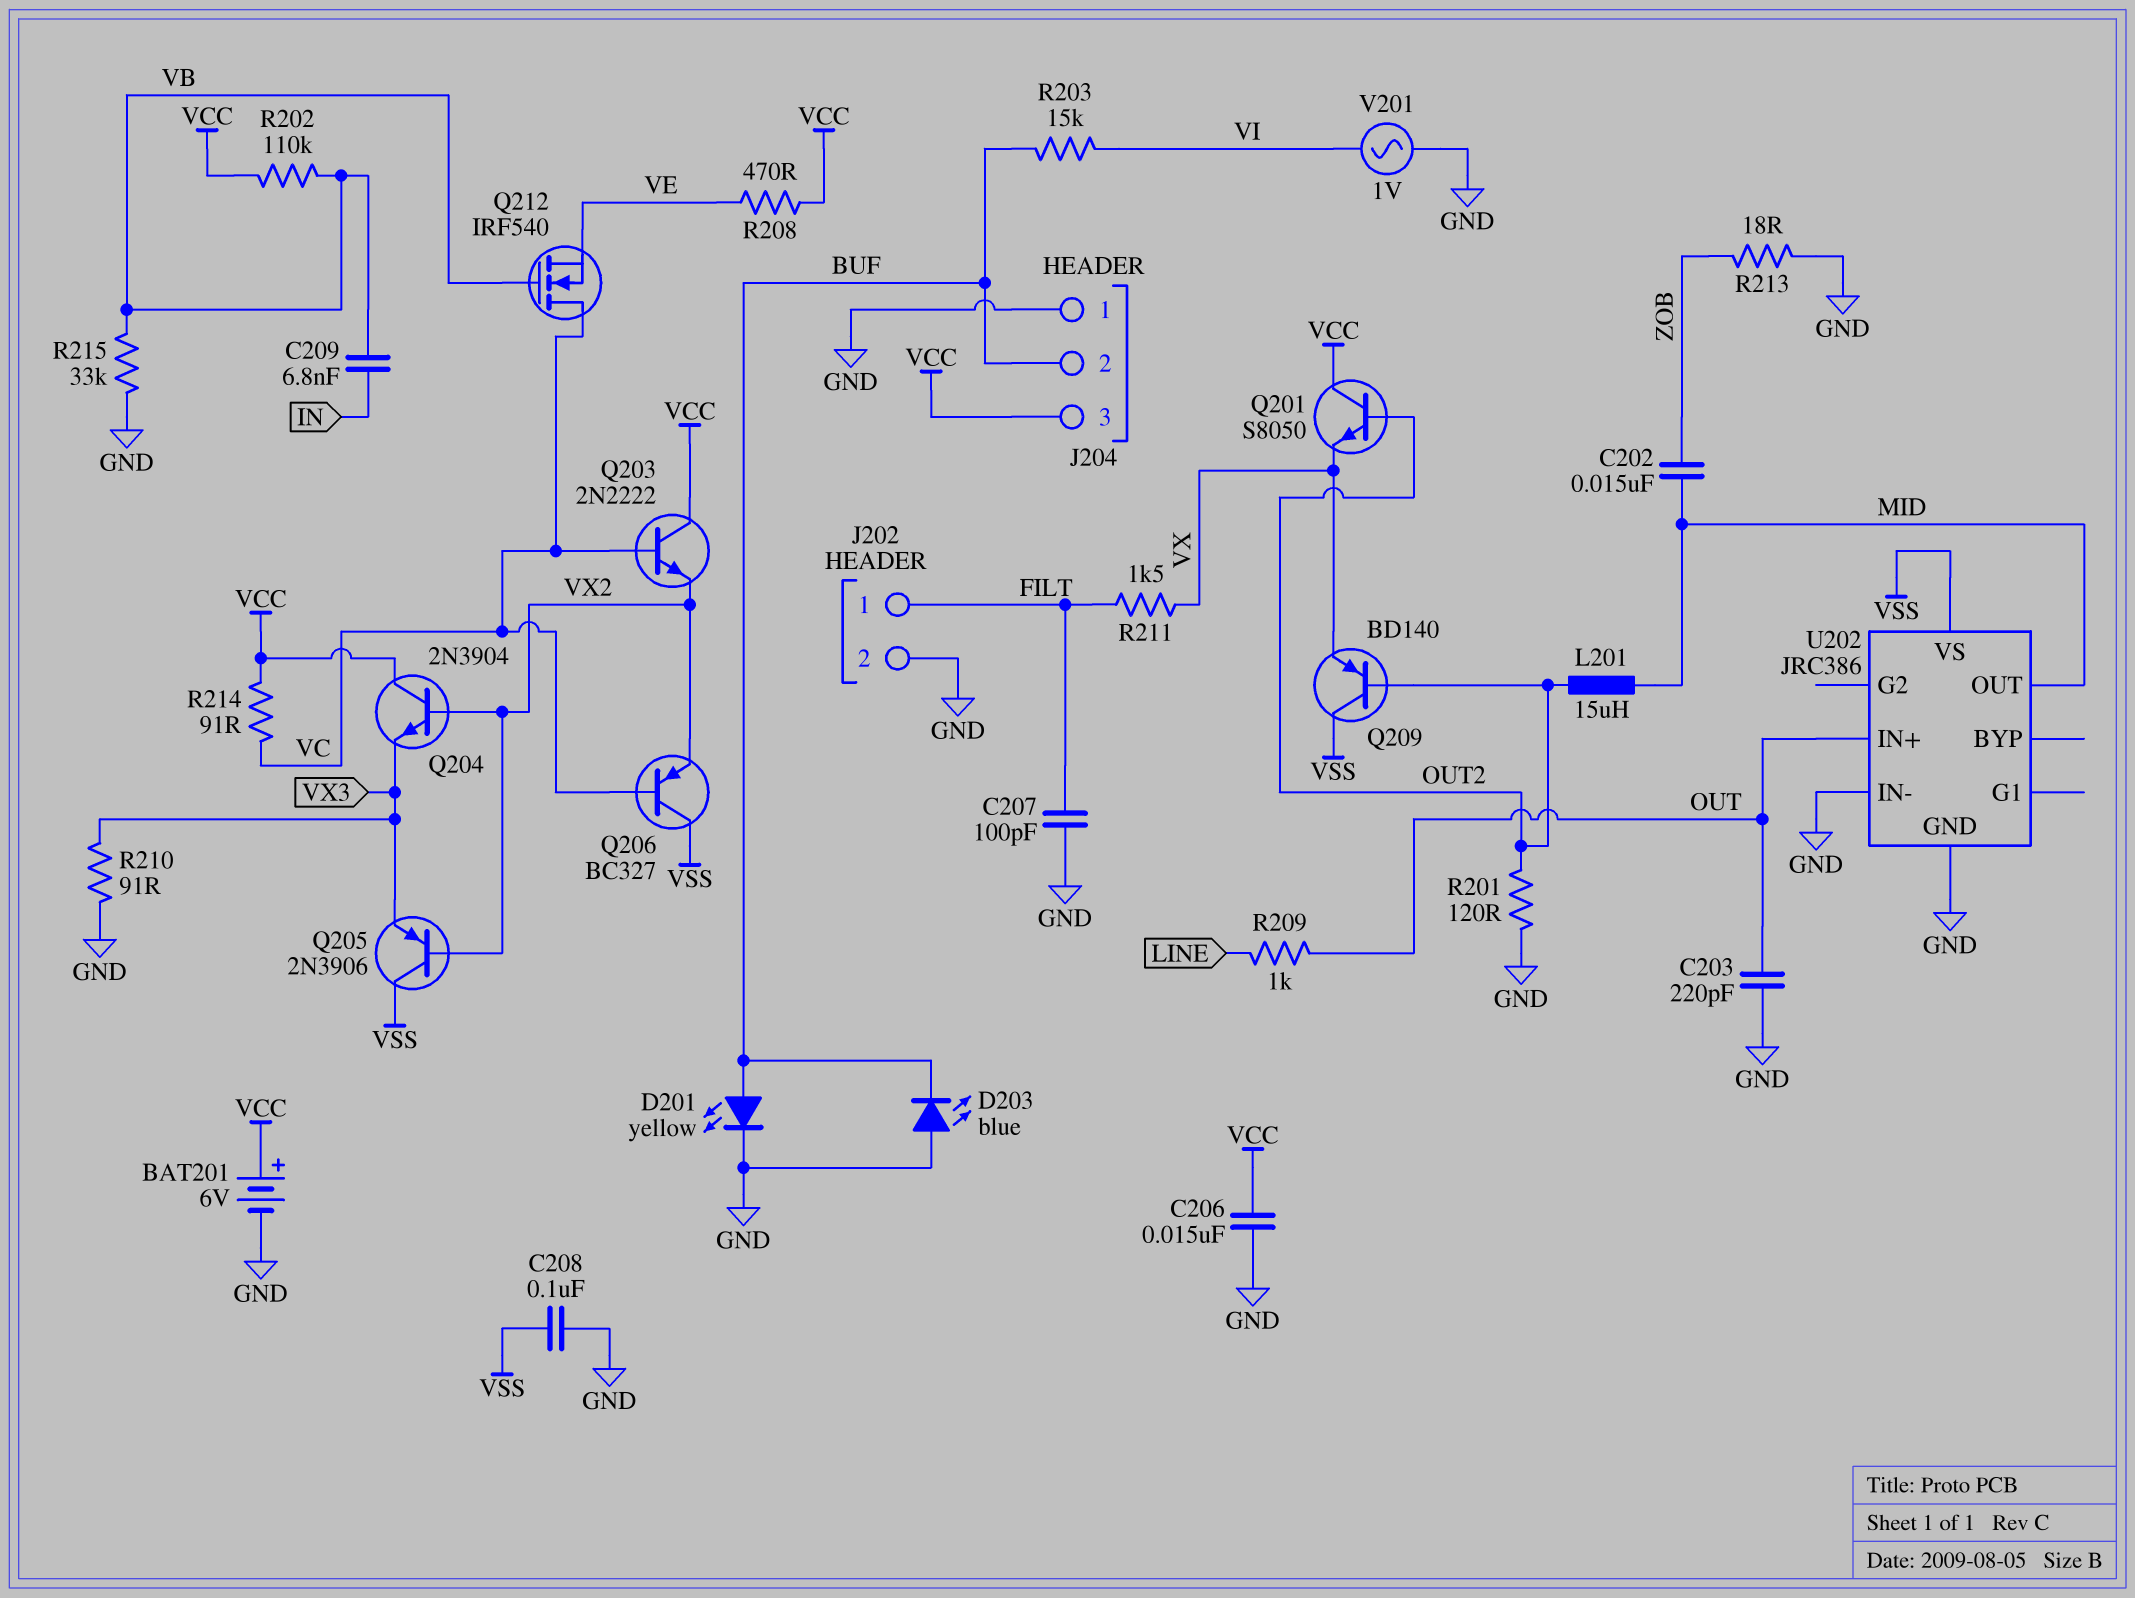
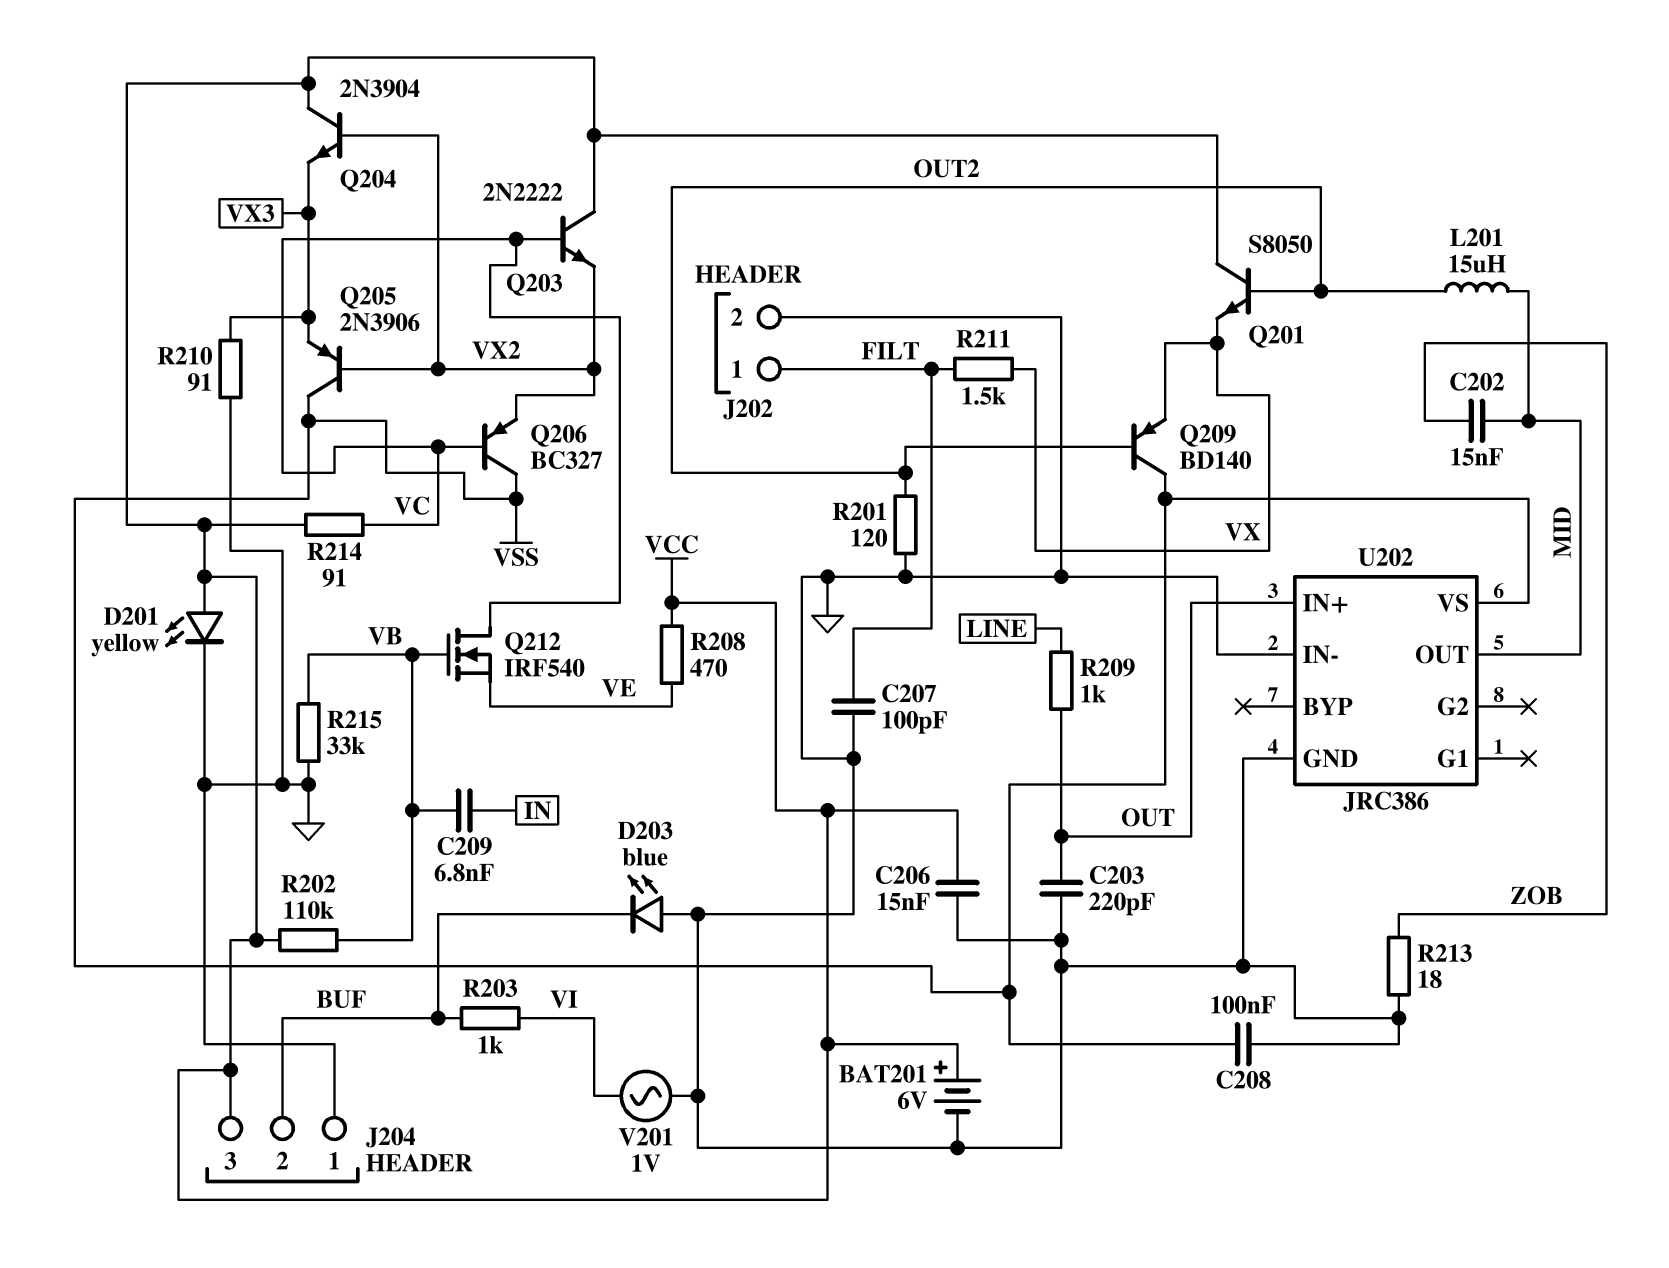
D201: LED yellow (A BUF, K GND) -> LED yellow (A VCC, K GND)
R203: 15k (BUF, VI) -> 1k (BUF, VI)

